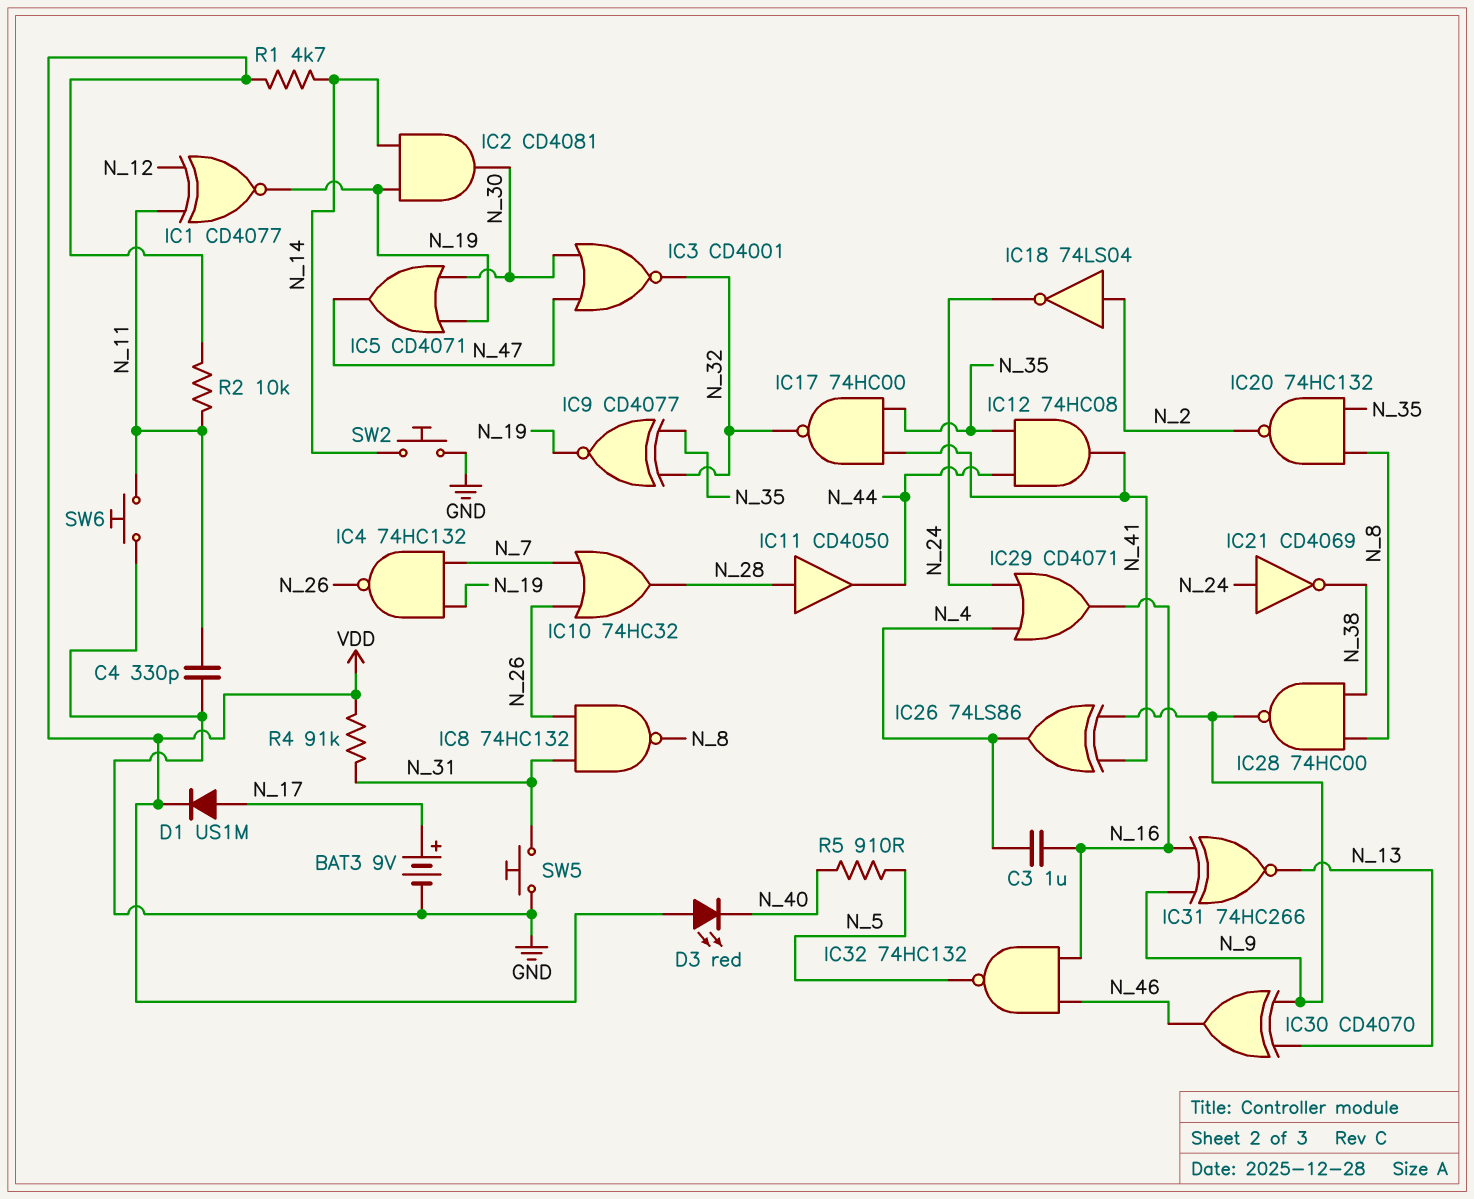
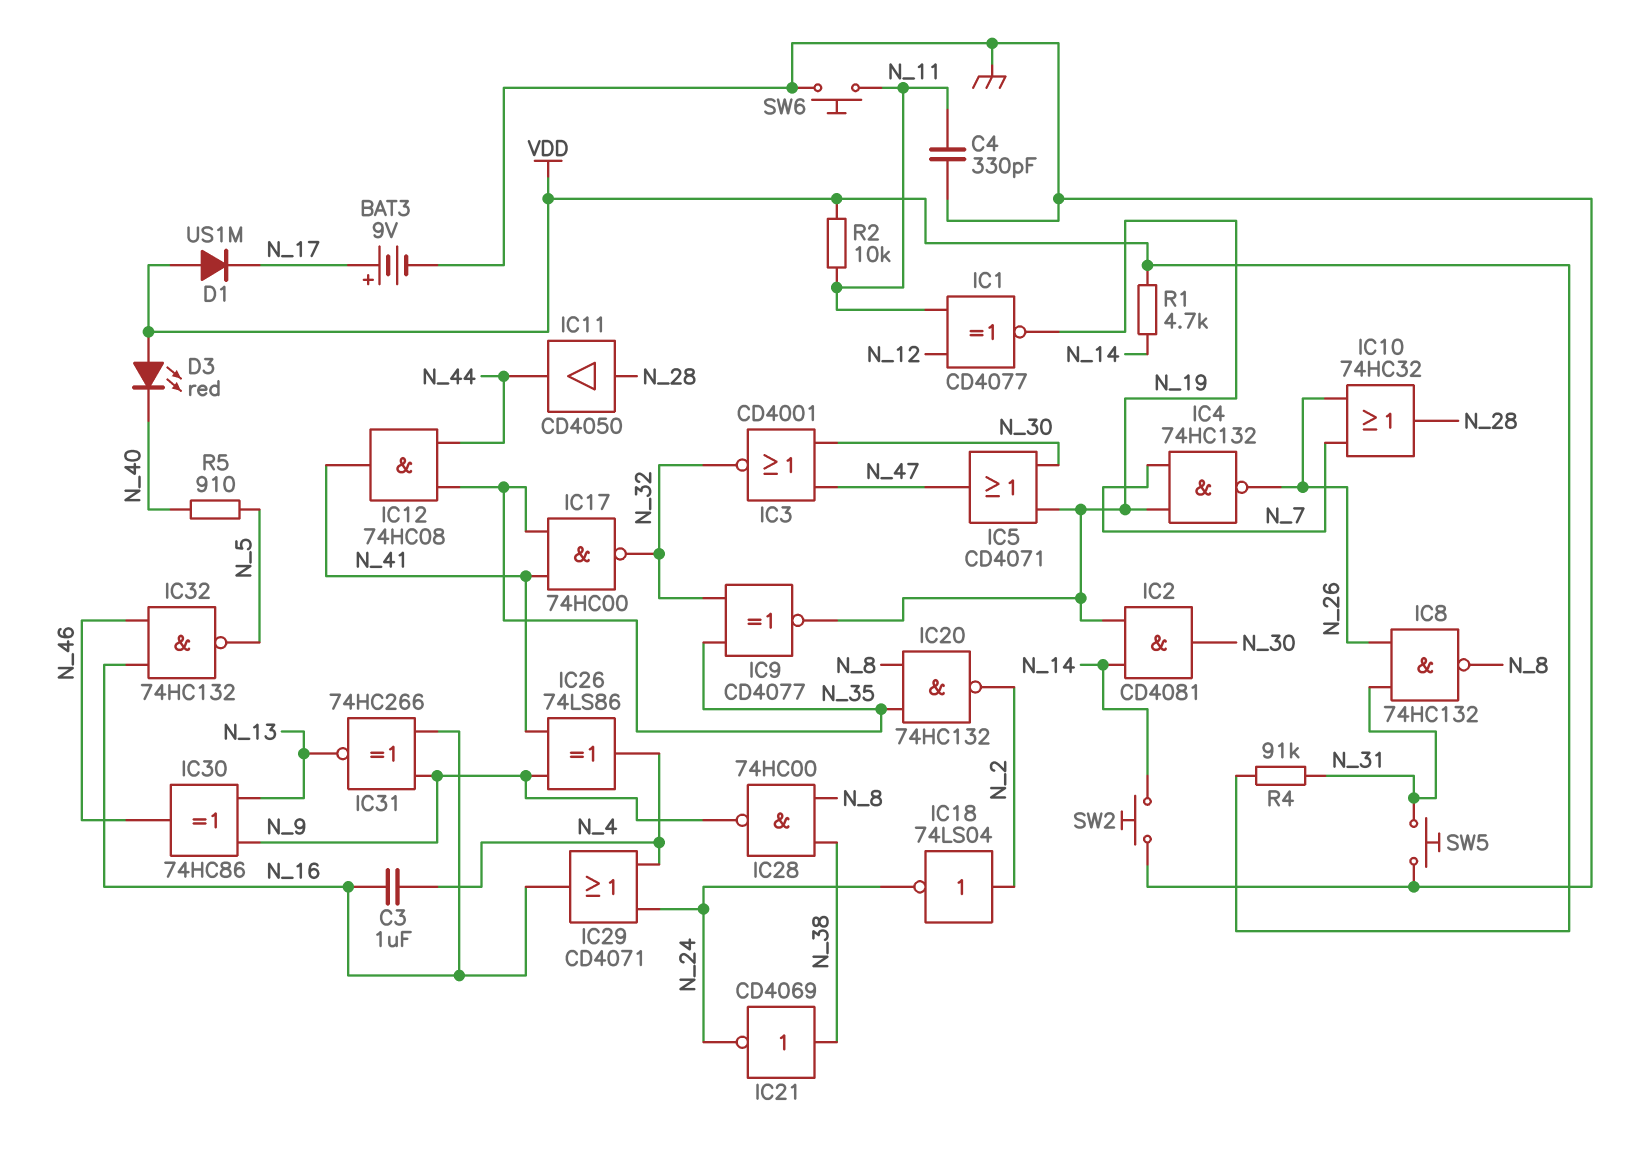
D1: diode US1M (A N_17, K VDD) -> diode US1M (A VDD, K N_17)
IC21: NOT CD4069 (in N_24, out N_38) -> NOT CD4069 (in N_38, out N_24)
IC30: XOR CD4070 (in N_9, in N_13, out N_46) -> XOR 74HC86 (in N_9, in N_13, out N_46)

